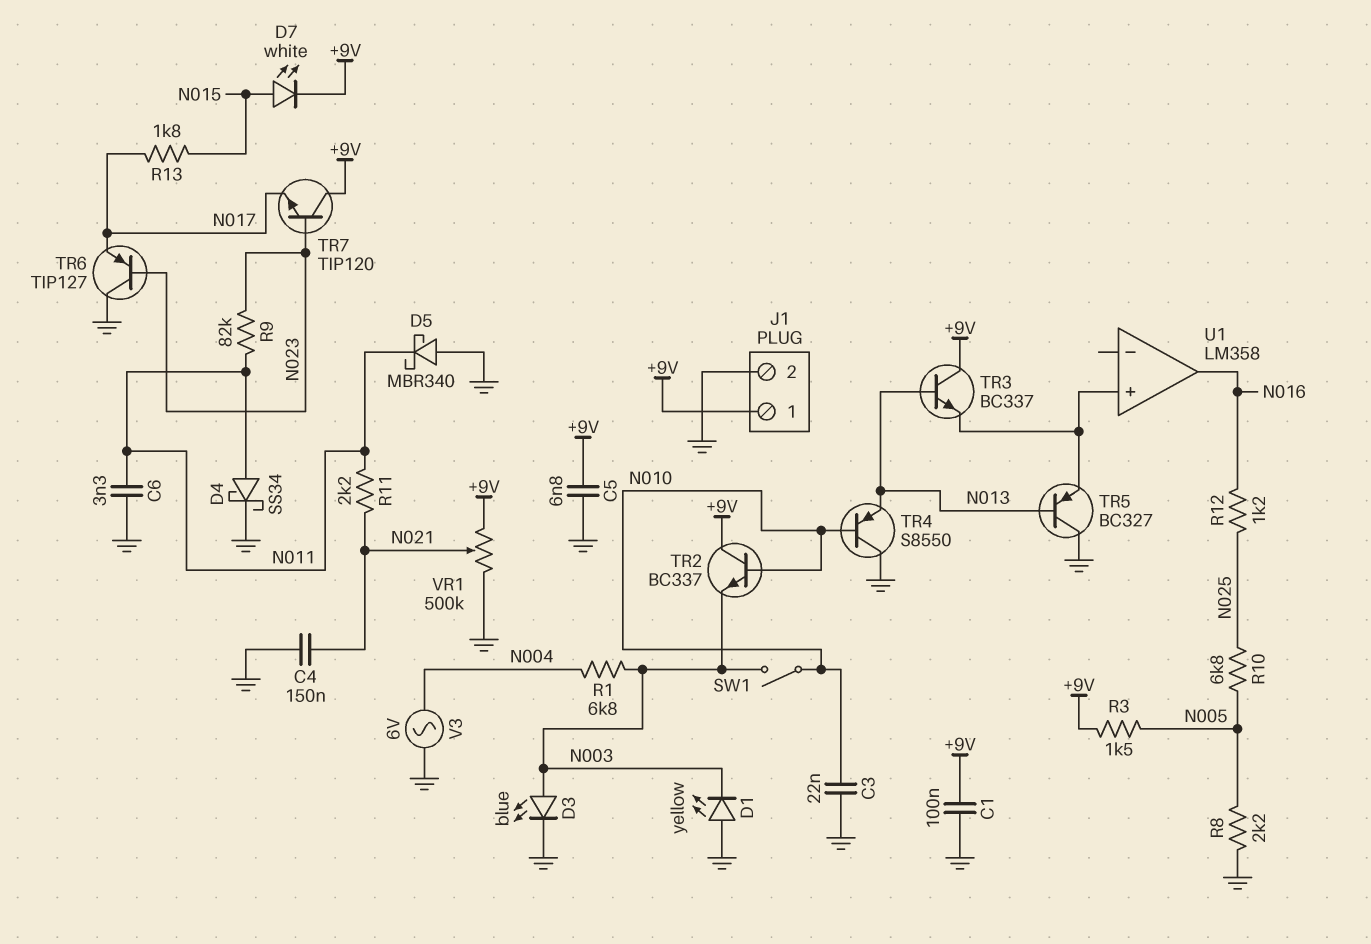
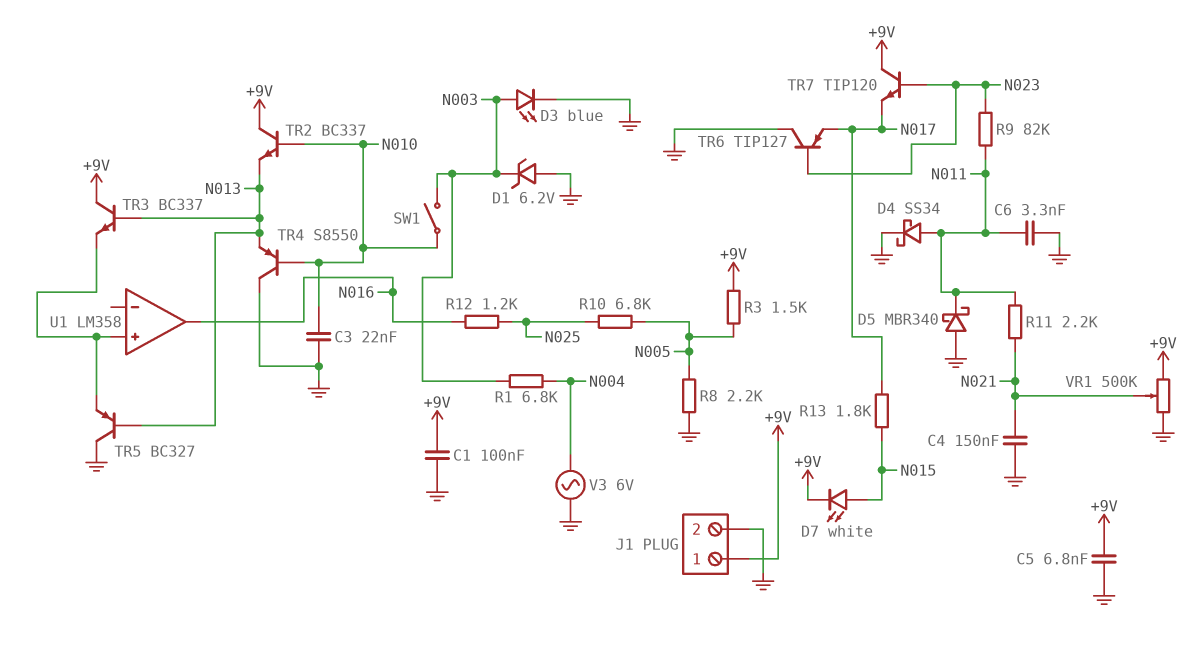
D1: LED yellow (A GND, K N003) -> zener 6.2V (A GND, K N003)
TR2: NPN BC337 (B N010, C +9V, E N003) -> NPN BC337 (B N010, C +9V, E N013)

